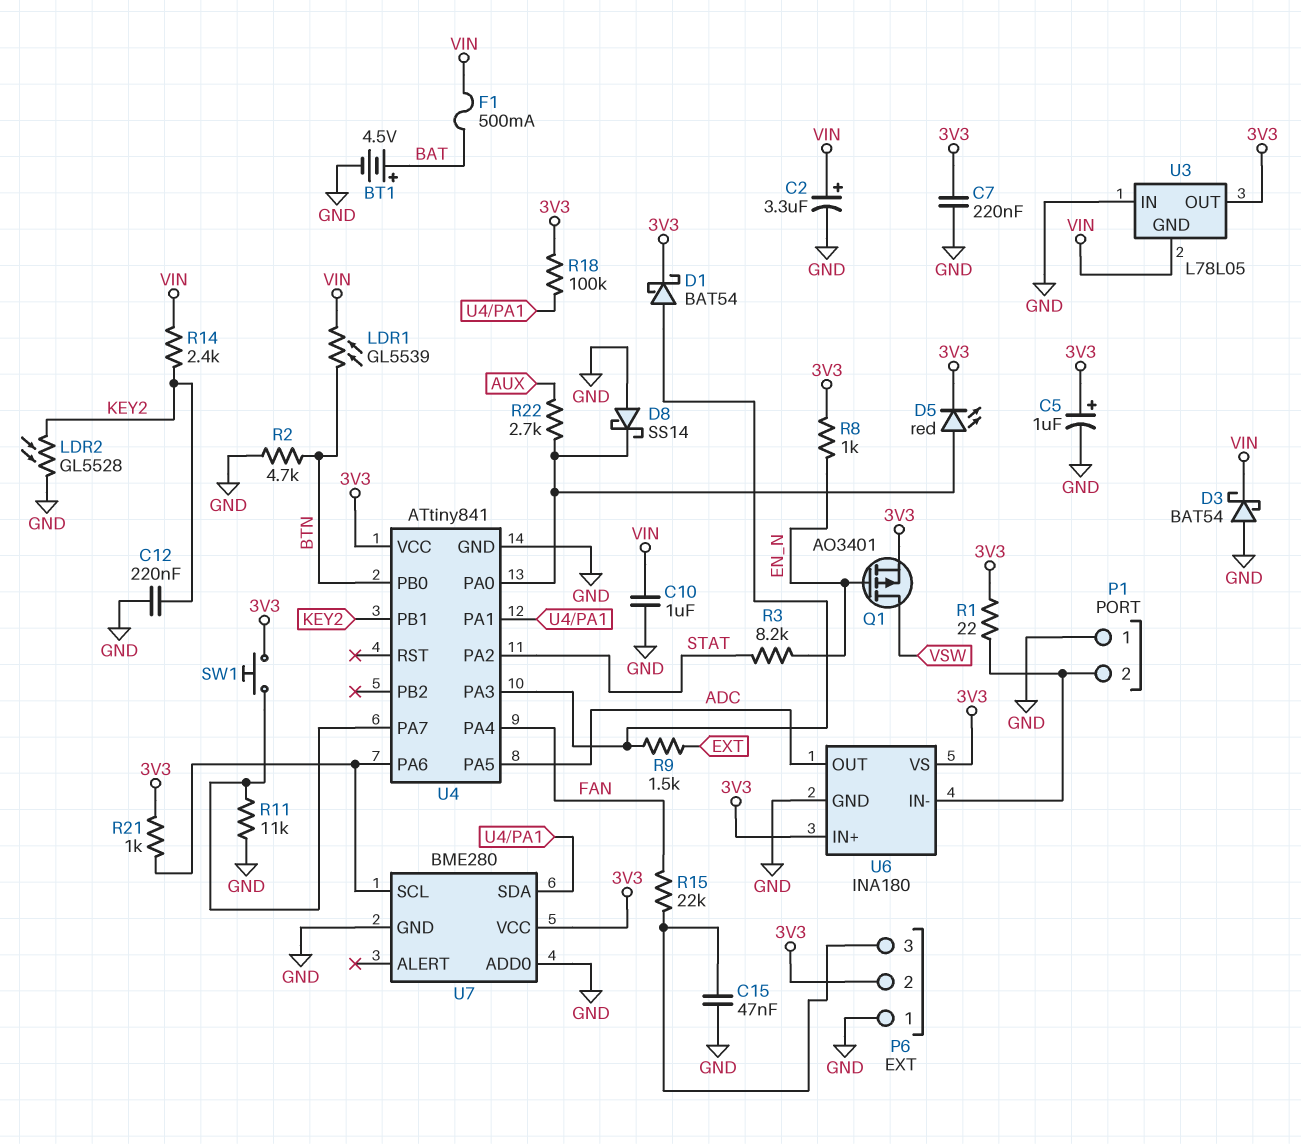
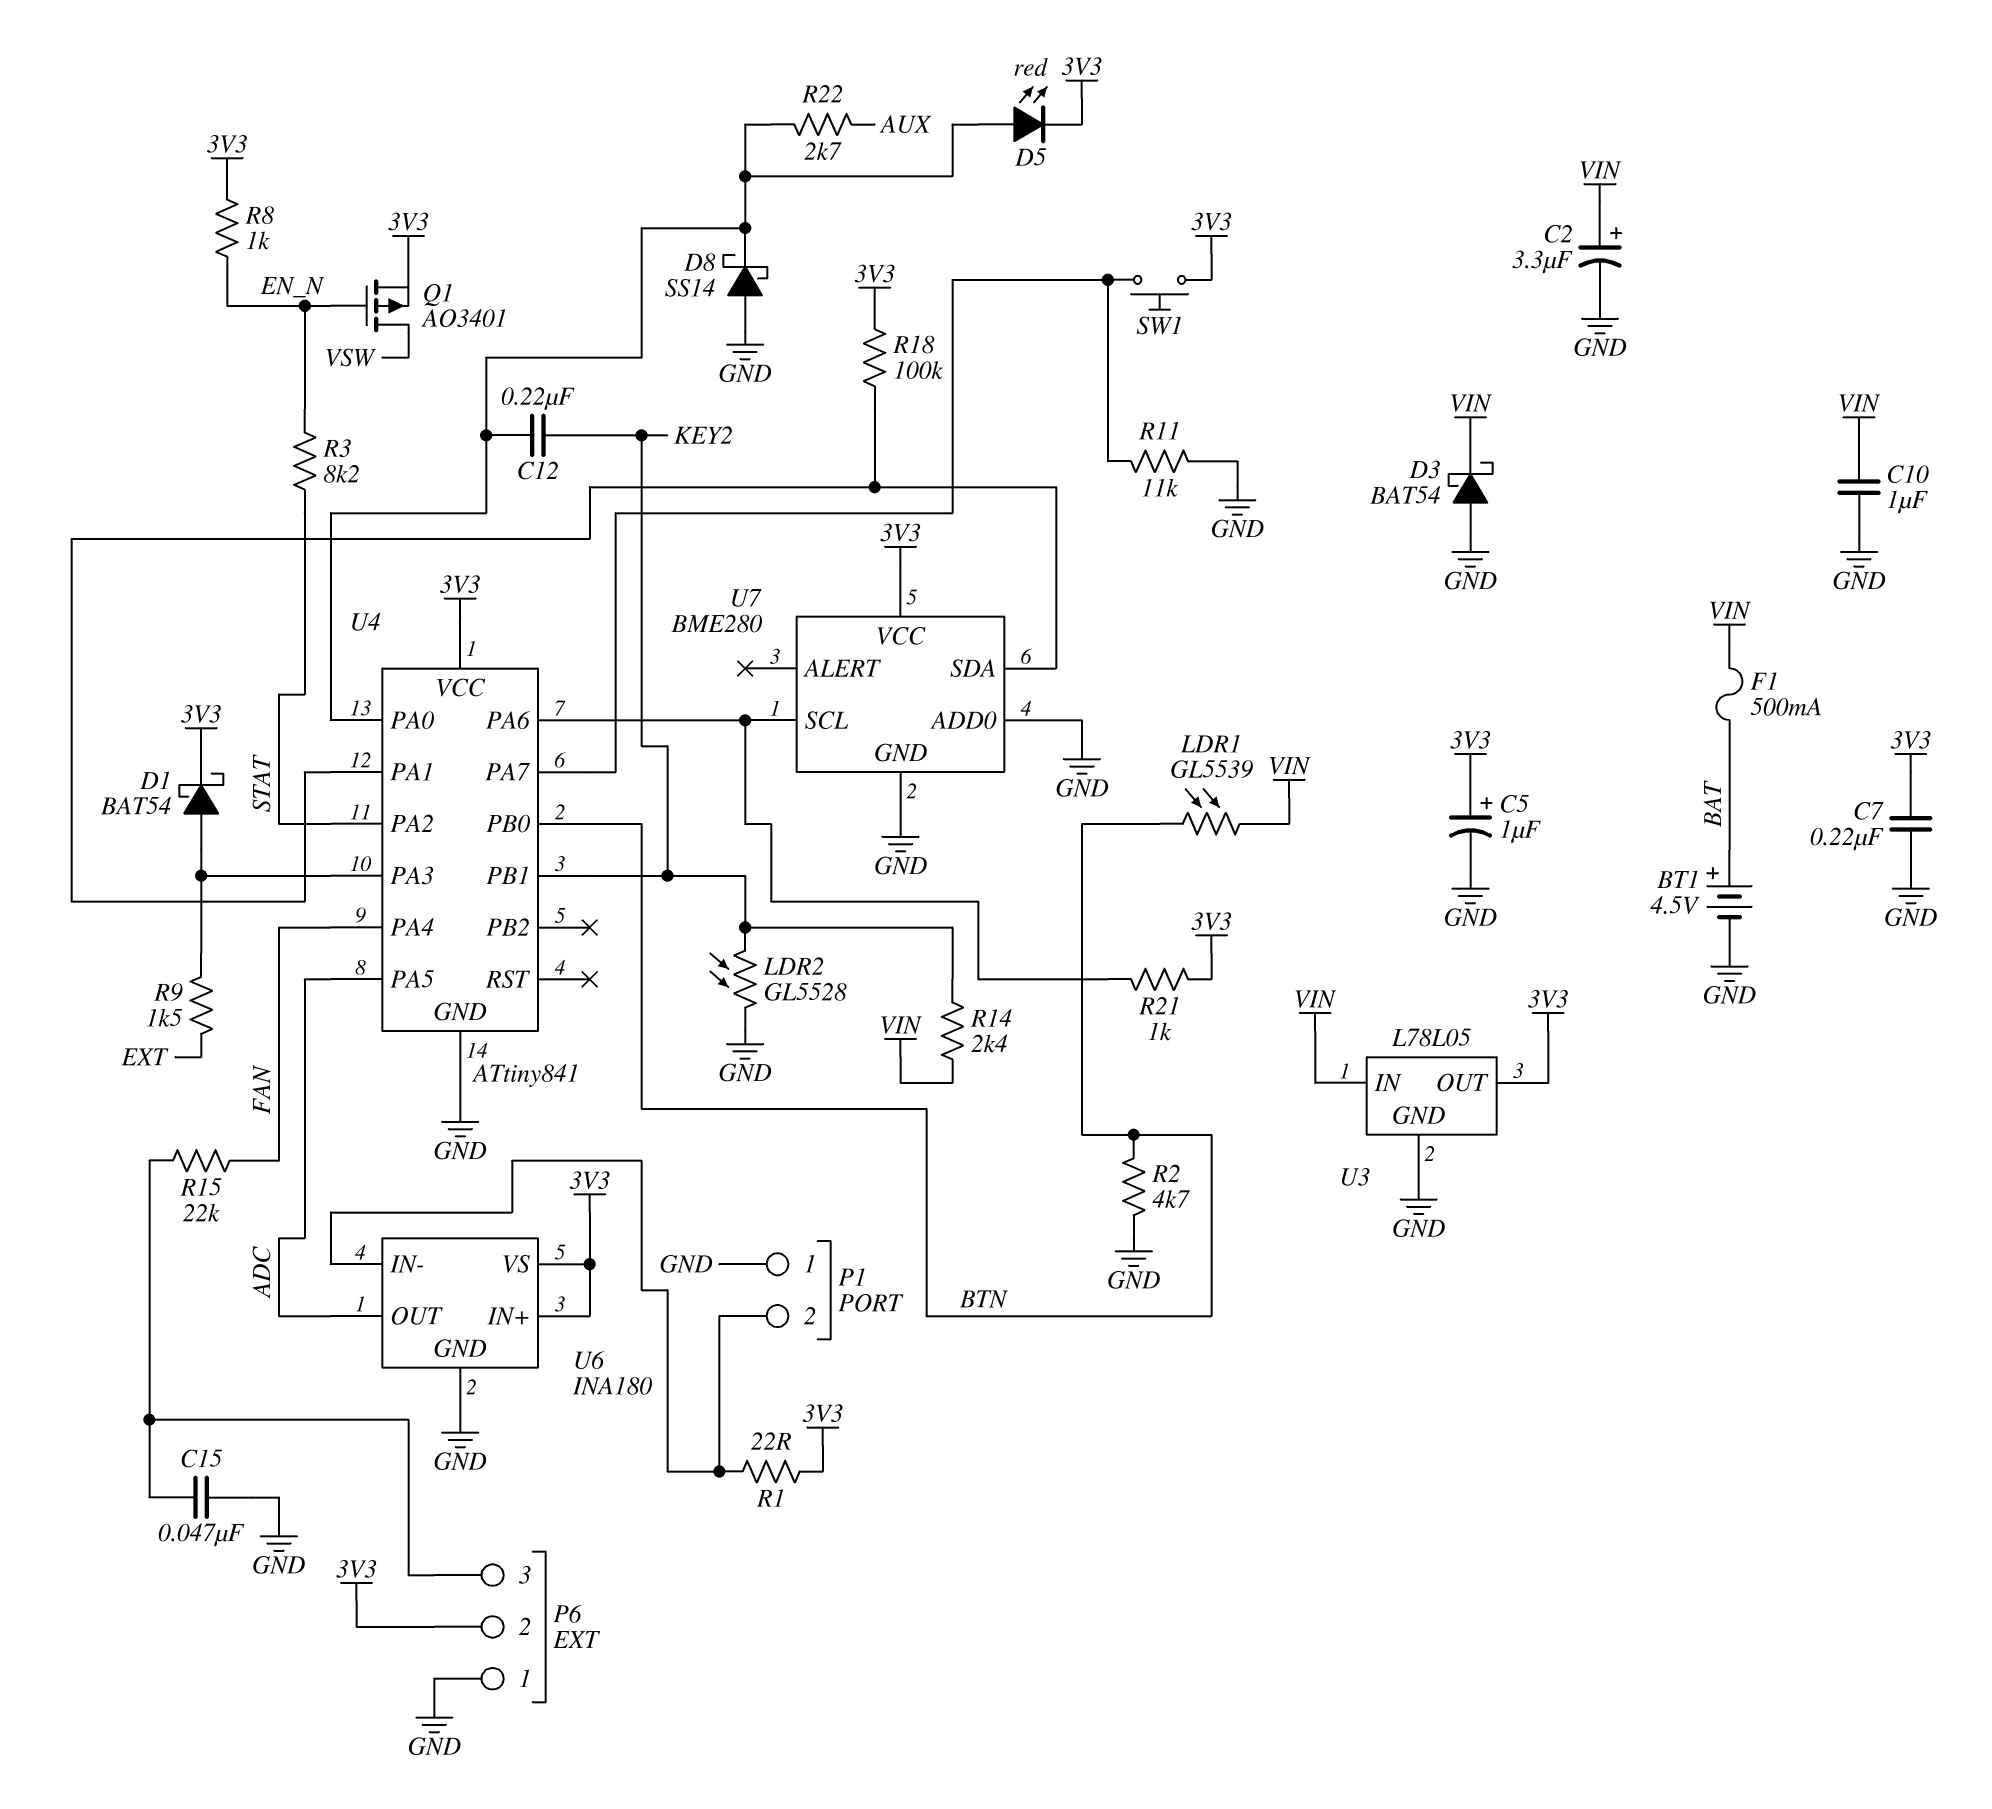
C12: 220nF (GND, KEY2) -> 220nF (KEY2, U4/PA0)
U3 pin GND: VIN -> GND
U3 pin IN: GND -> VIN

